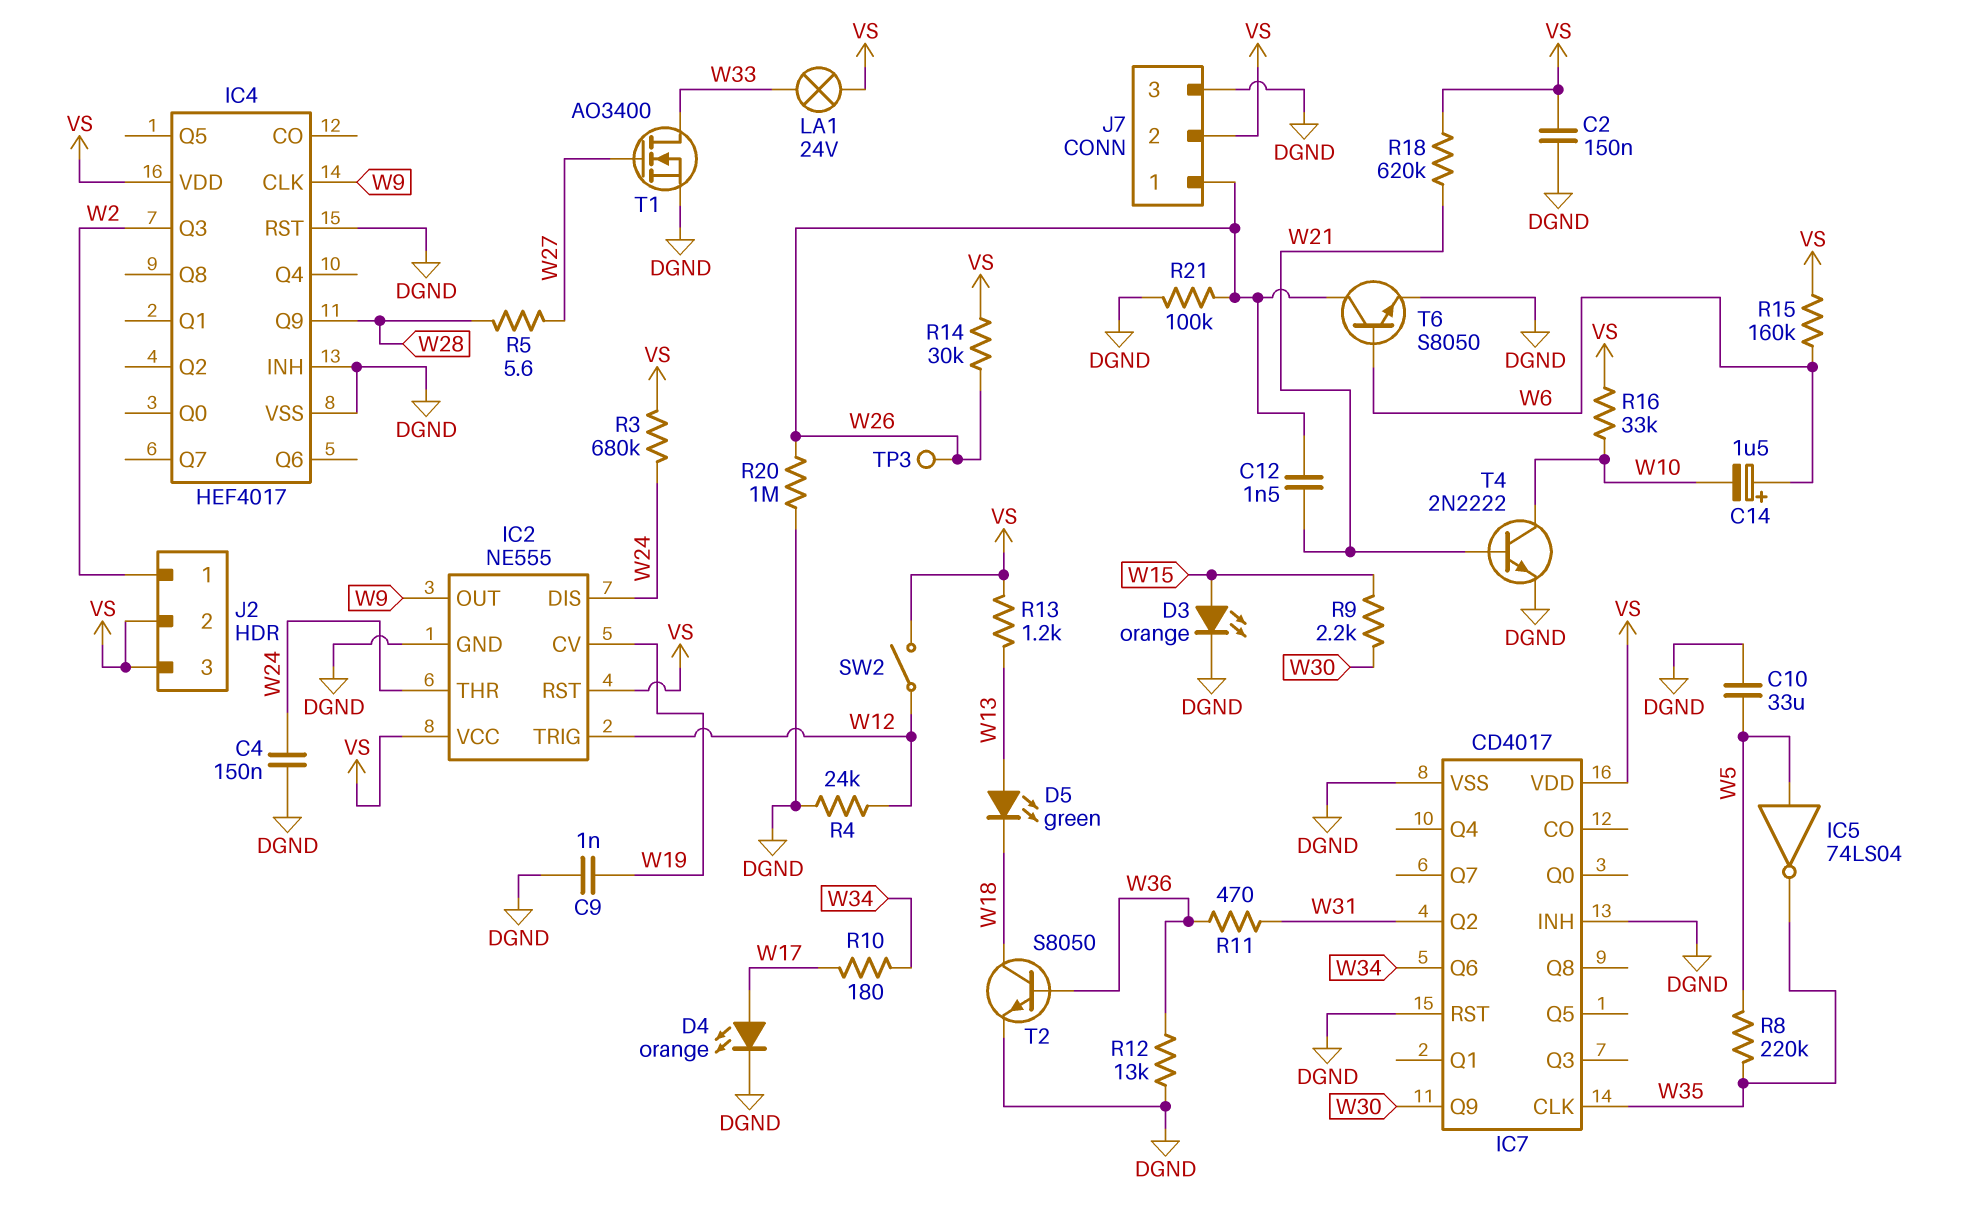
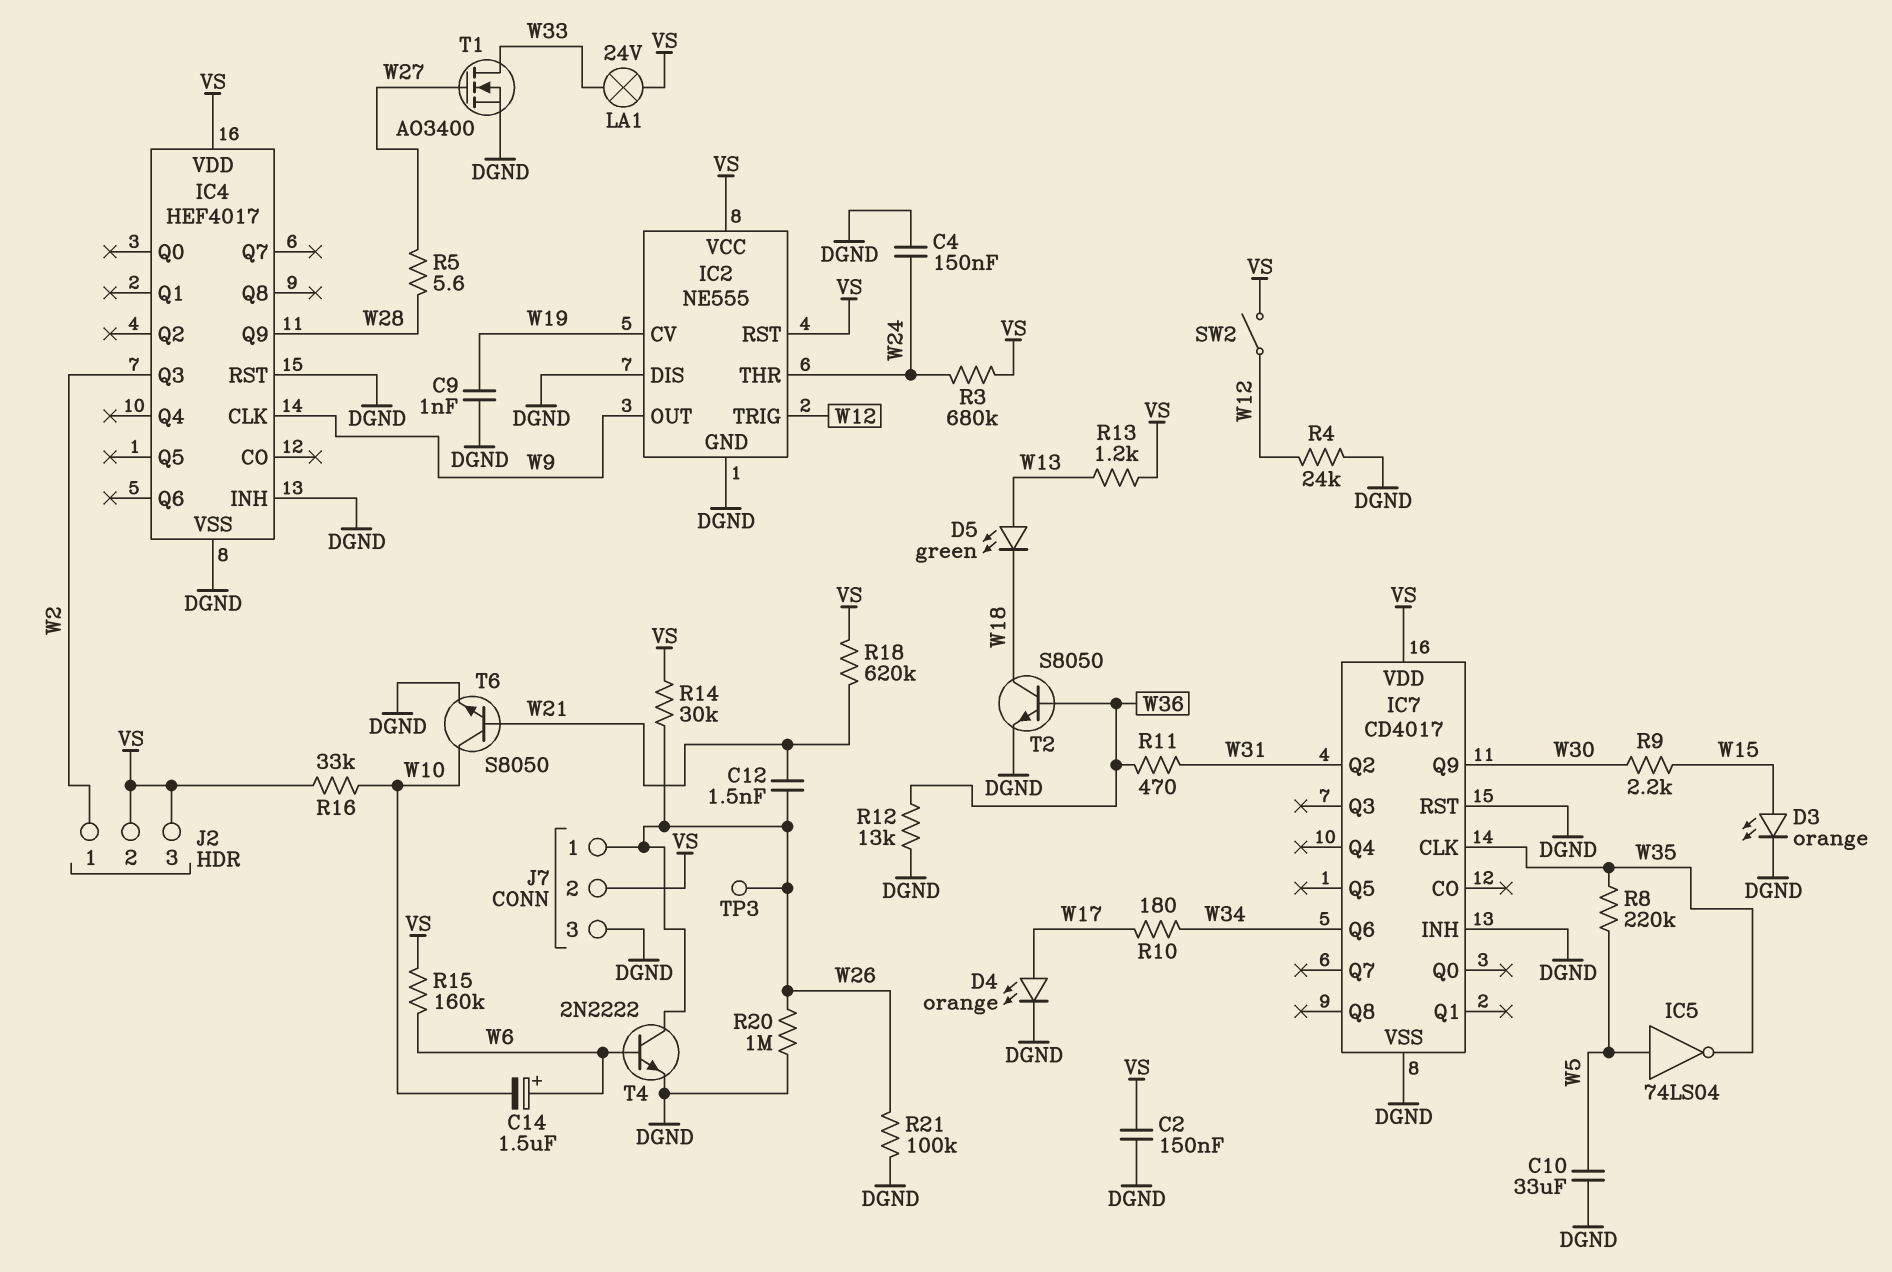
IC2 pin DIS: W24 -> DGND
T4: NPN 2N2222 (B W21, C W10, E DGND) -> NPN 2N2222 (B W6, C W26, E DGND)
T6: NPN S8050 (B W6, C W26, E DGND) -> NPN S8050 (B W21, C W10, E DGND)

